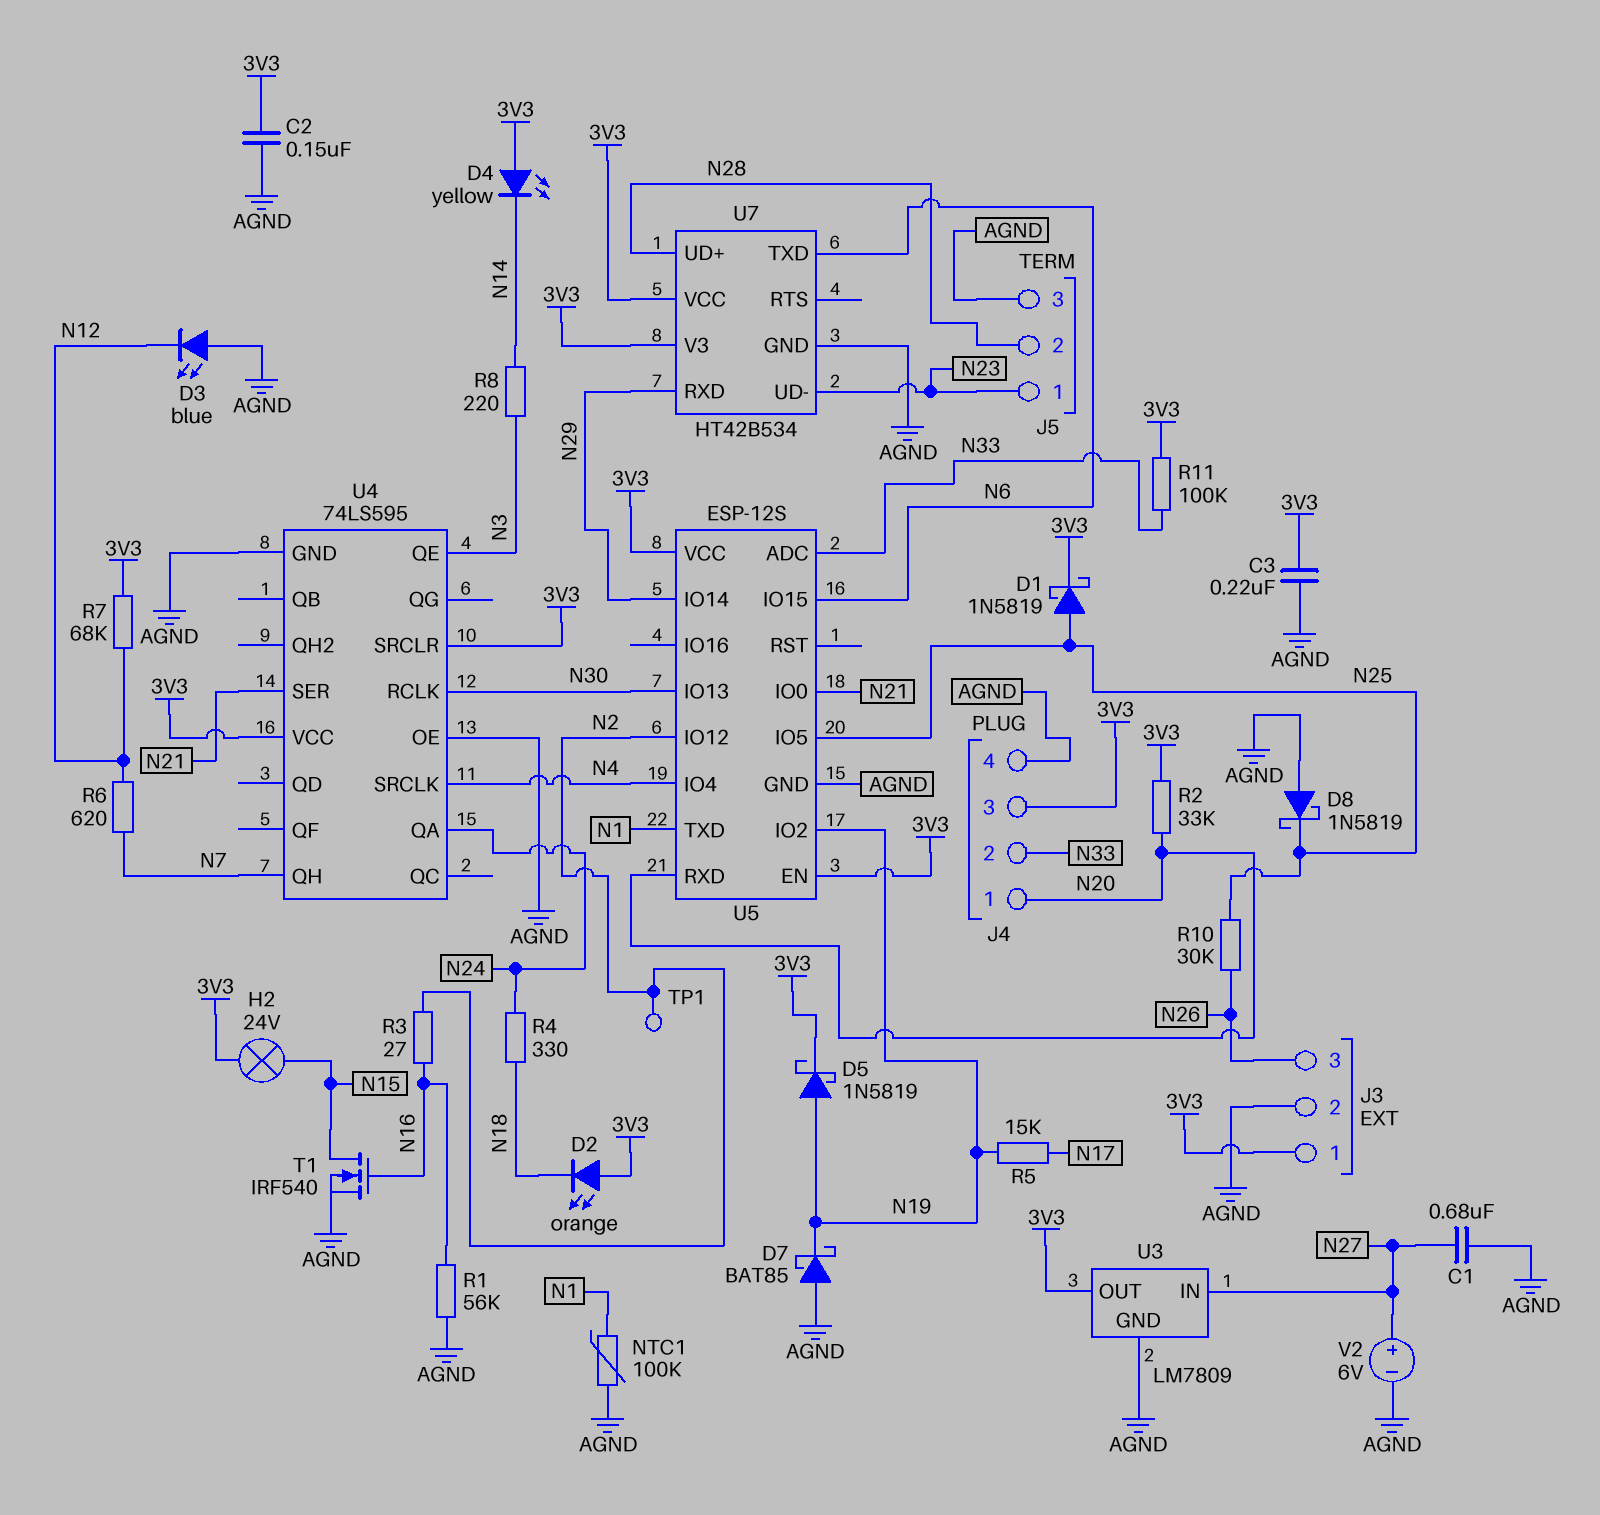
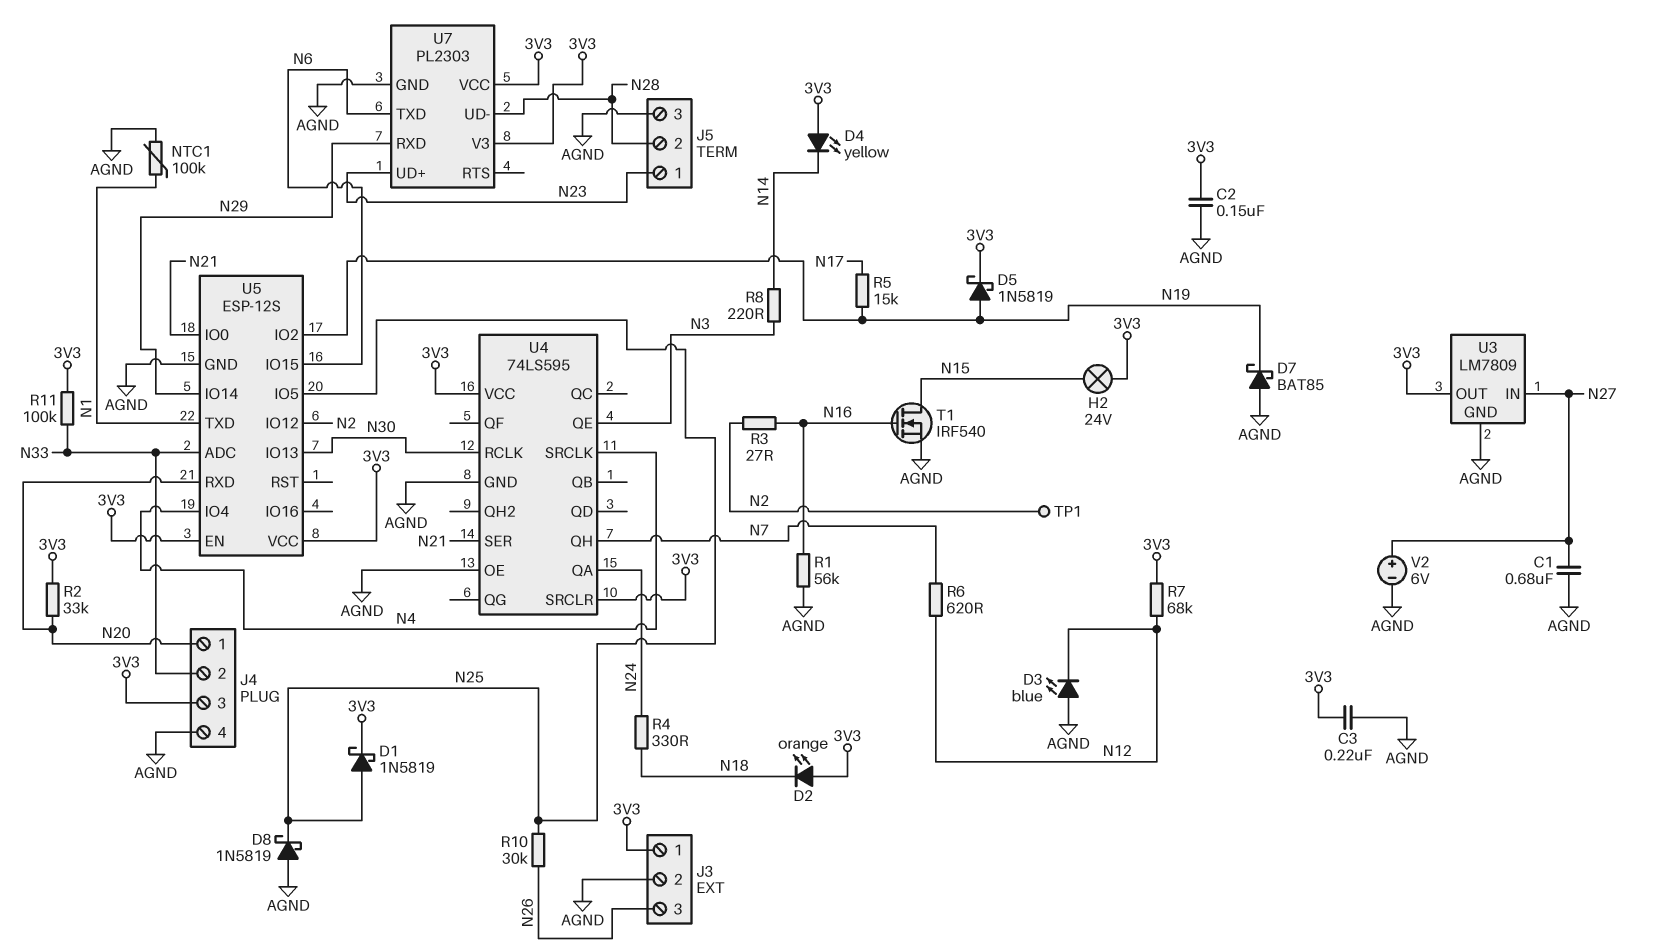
U7: HT42B534 -> PL2303
U7 pin UD+: N28 -> N23
U7 pin UD-: N23 -> N28

